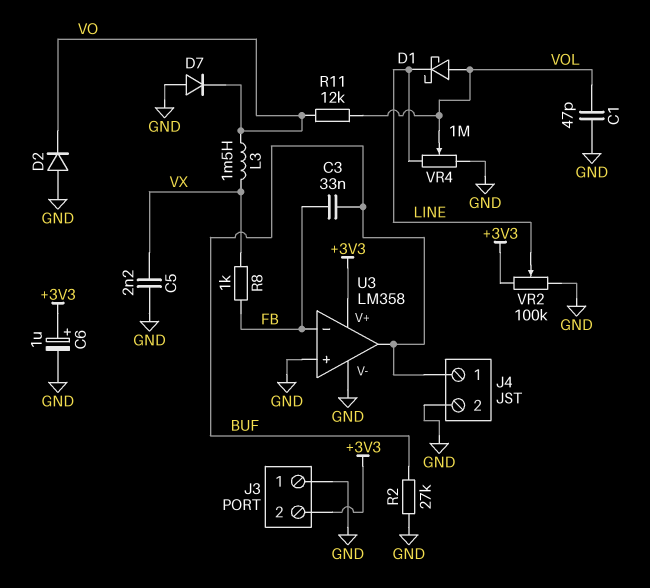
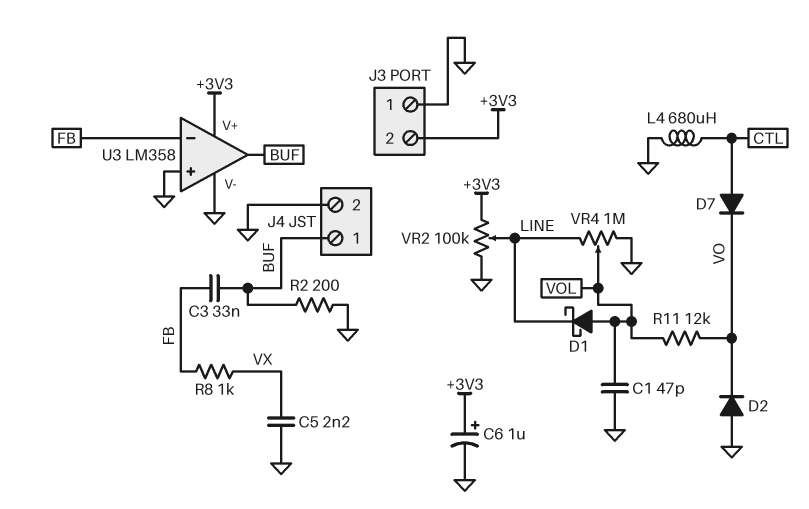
D7: diode (A GND, K VO) -> diode (A CTL, K VO)
L3: 1.5mH (VO, VX) -> none
L4: none -> 680uH (CTL, GND)
R2: 27k (BUF, GND) -> 200 (BUF, GND)

